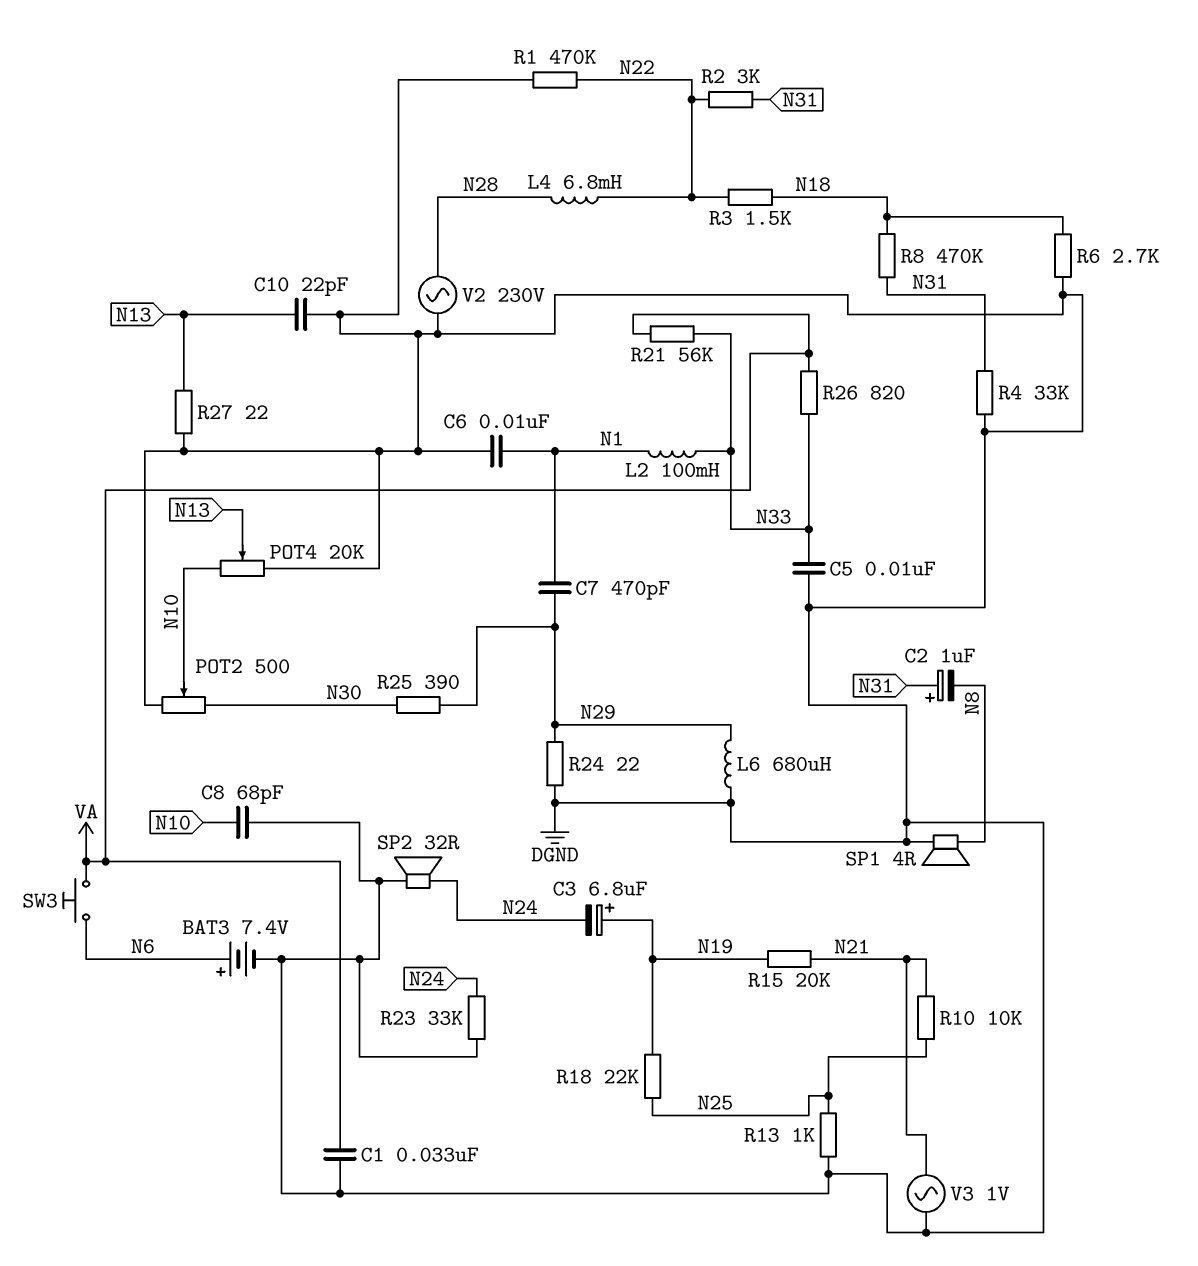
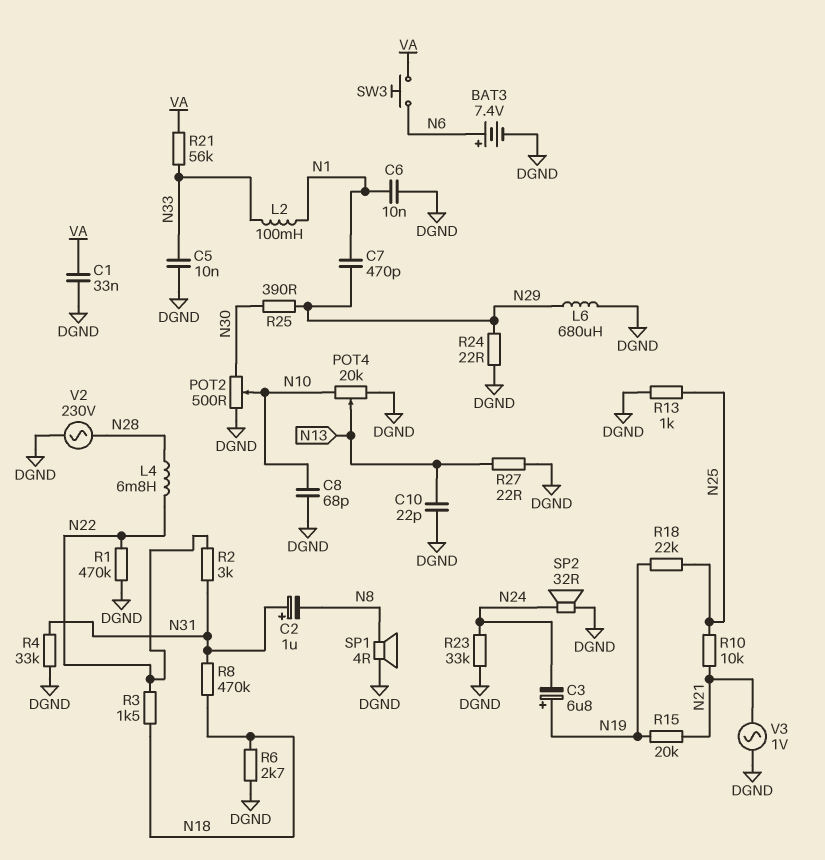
R26: 820 (N33, VA) -> none

